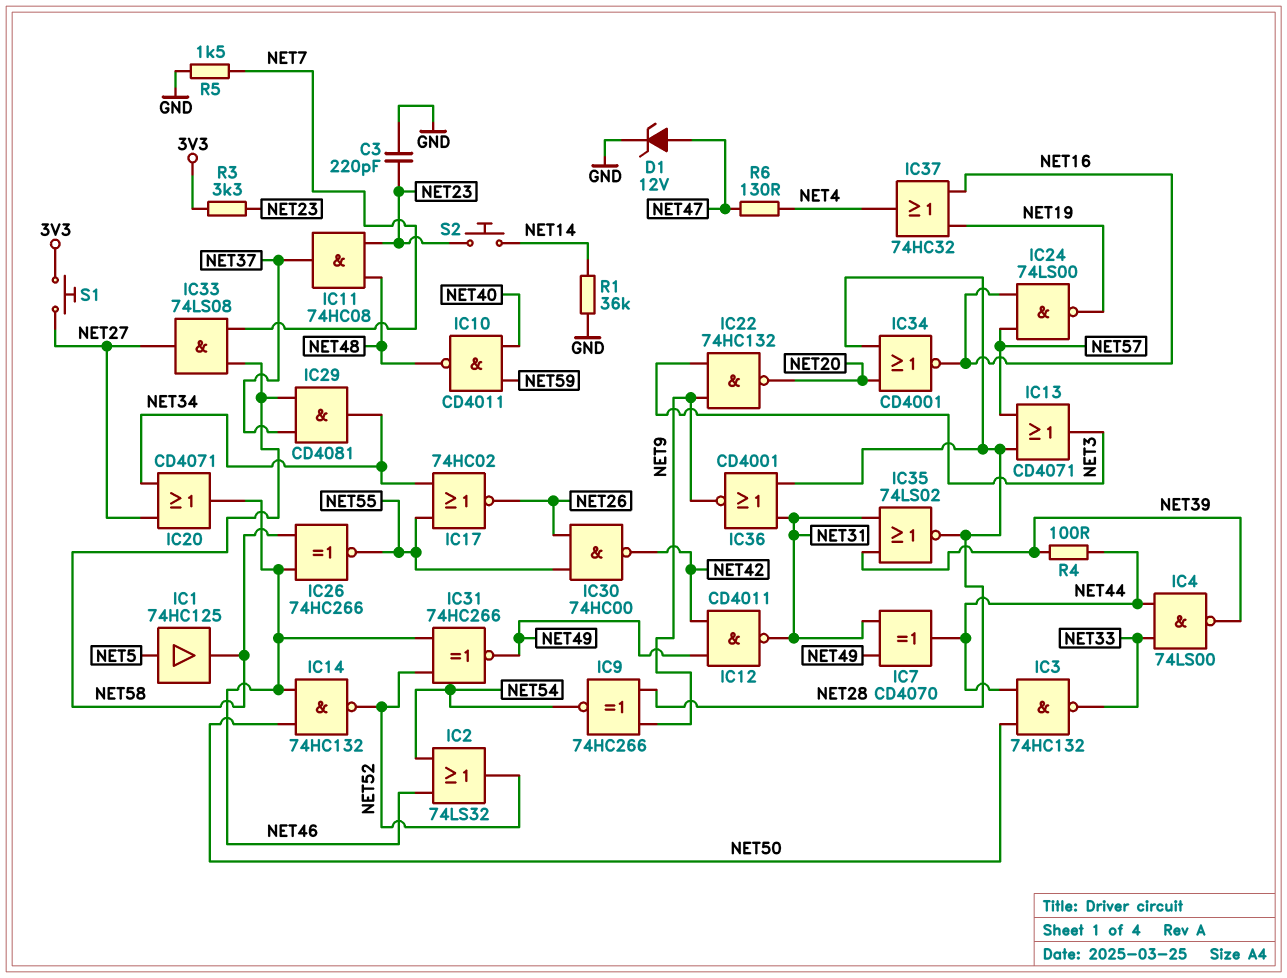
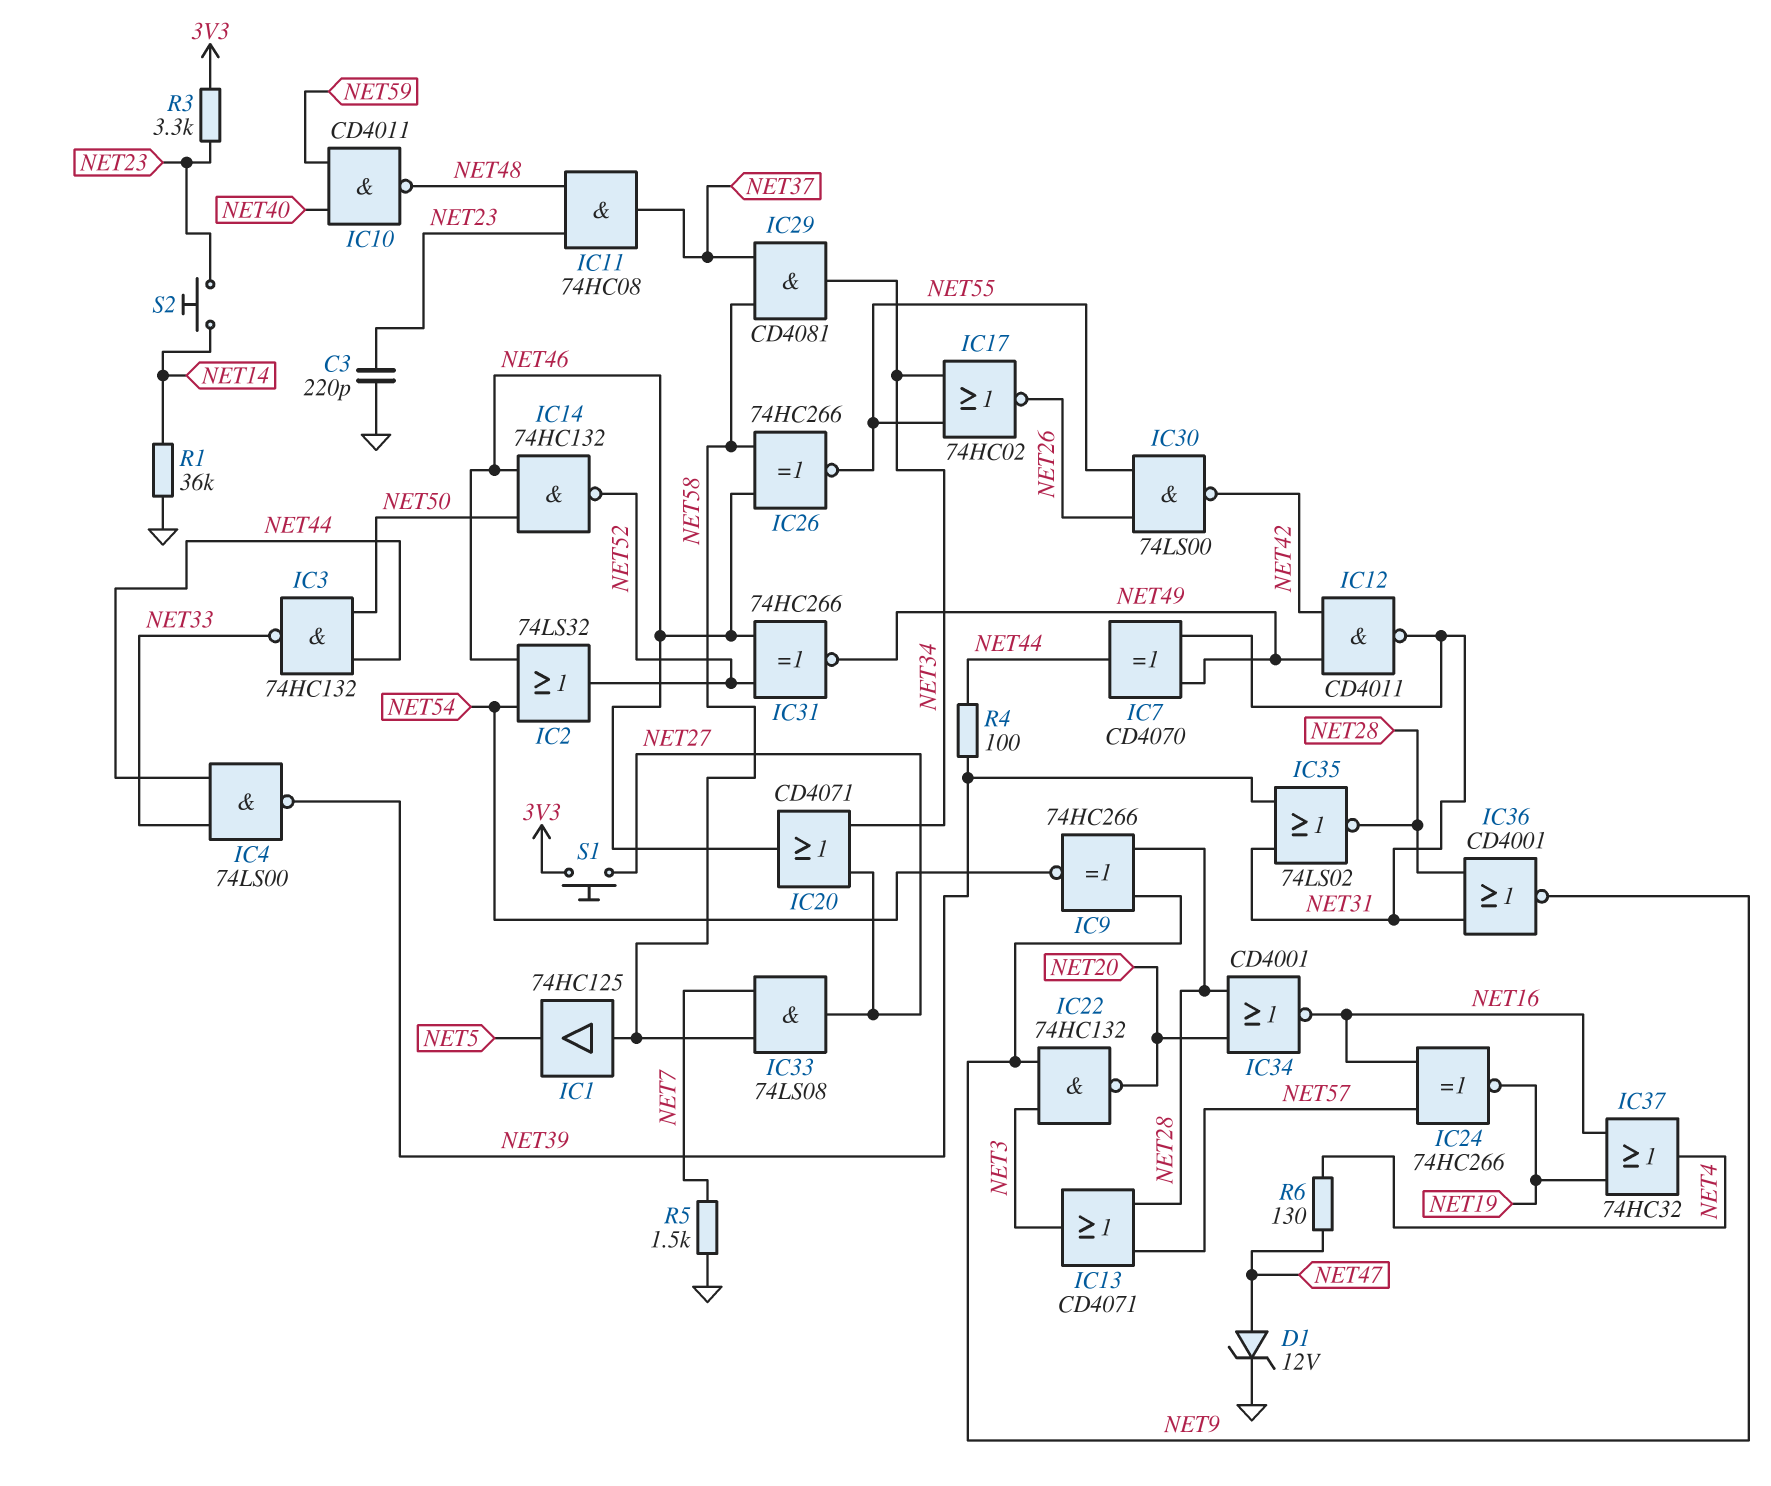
IC1: buffer 74HC125 (in NET5, out NET58) -> buffer 74HC125 (in NET58, out NET5)
IC24: NAND 74LS00 (in NET16, in NET57, out NET19) -> XNOR 74HC266 (in NET16, in NET57, out NET19)
IC30: NAND 74HC00 (in NET26, in NET55, out NET42) -> NAND 74LS00 (in NET26, in NET55, out NET42)

